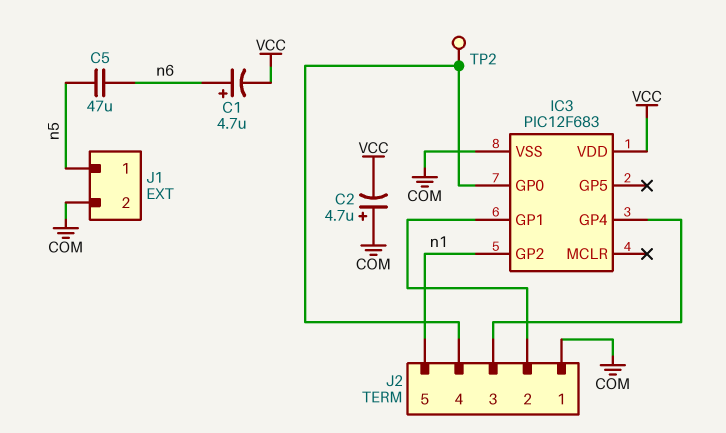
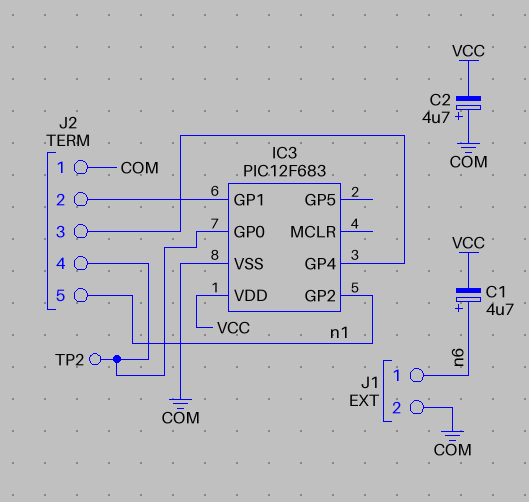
C5: 47uF (n5, n6) -> none
J1 pin 1: n5 -> n6

